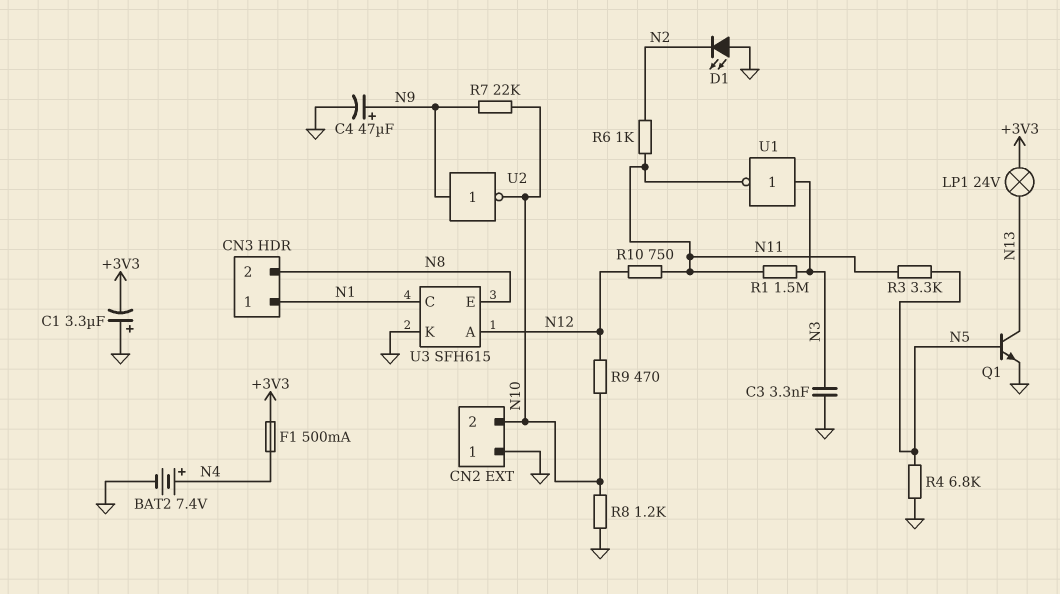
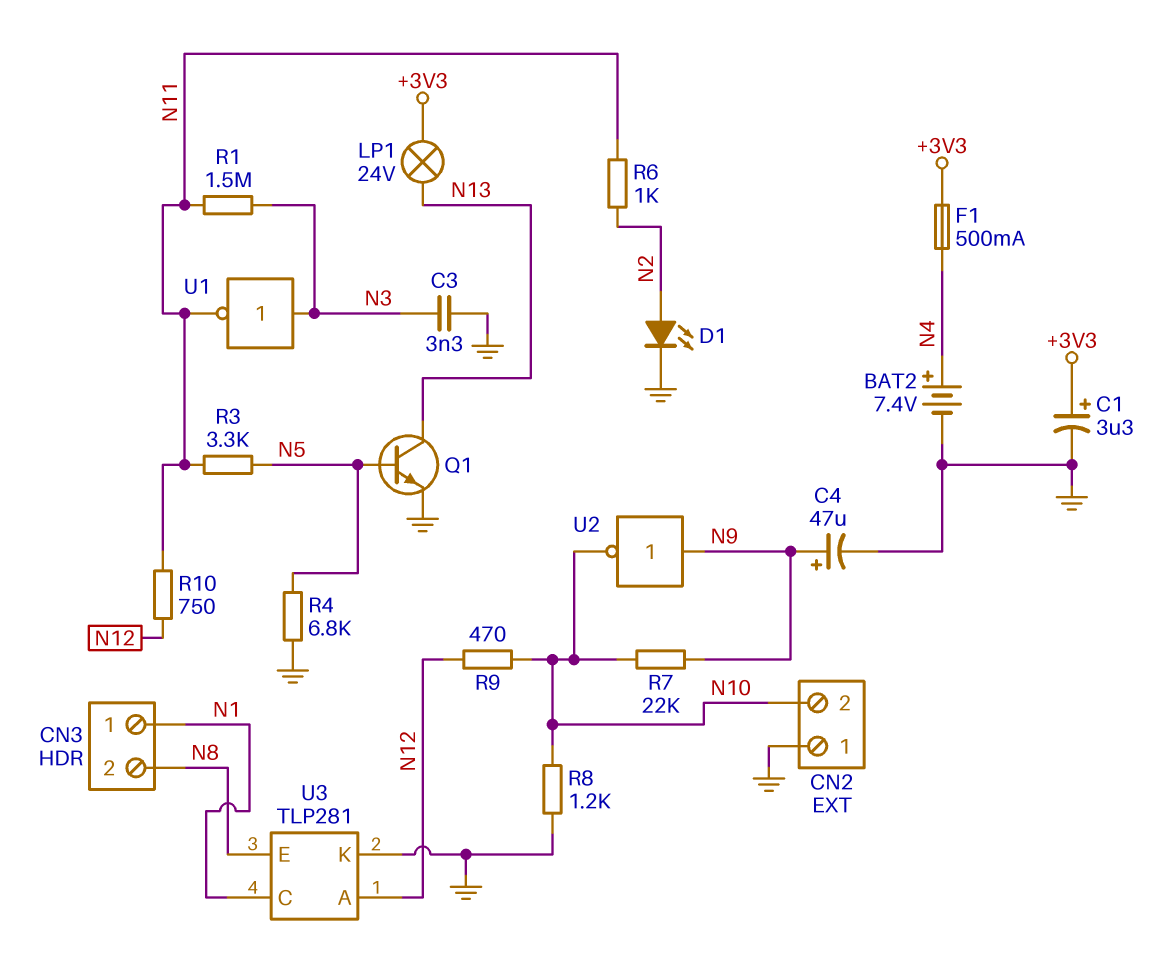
C1: 3.3uF (plus GND, minus +3V3) -> 3.3uF (plus +3V3, minus GND)
D1: LED (A GND, K N2) -> LED (A N2, K GND)
U3: SFH615 -> TLP281

